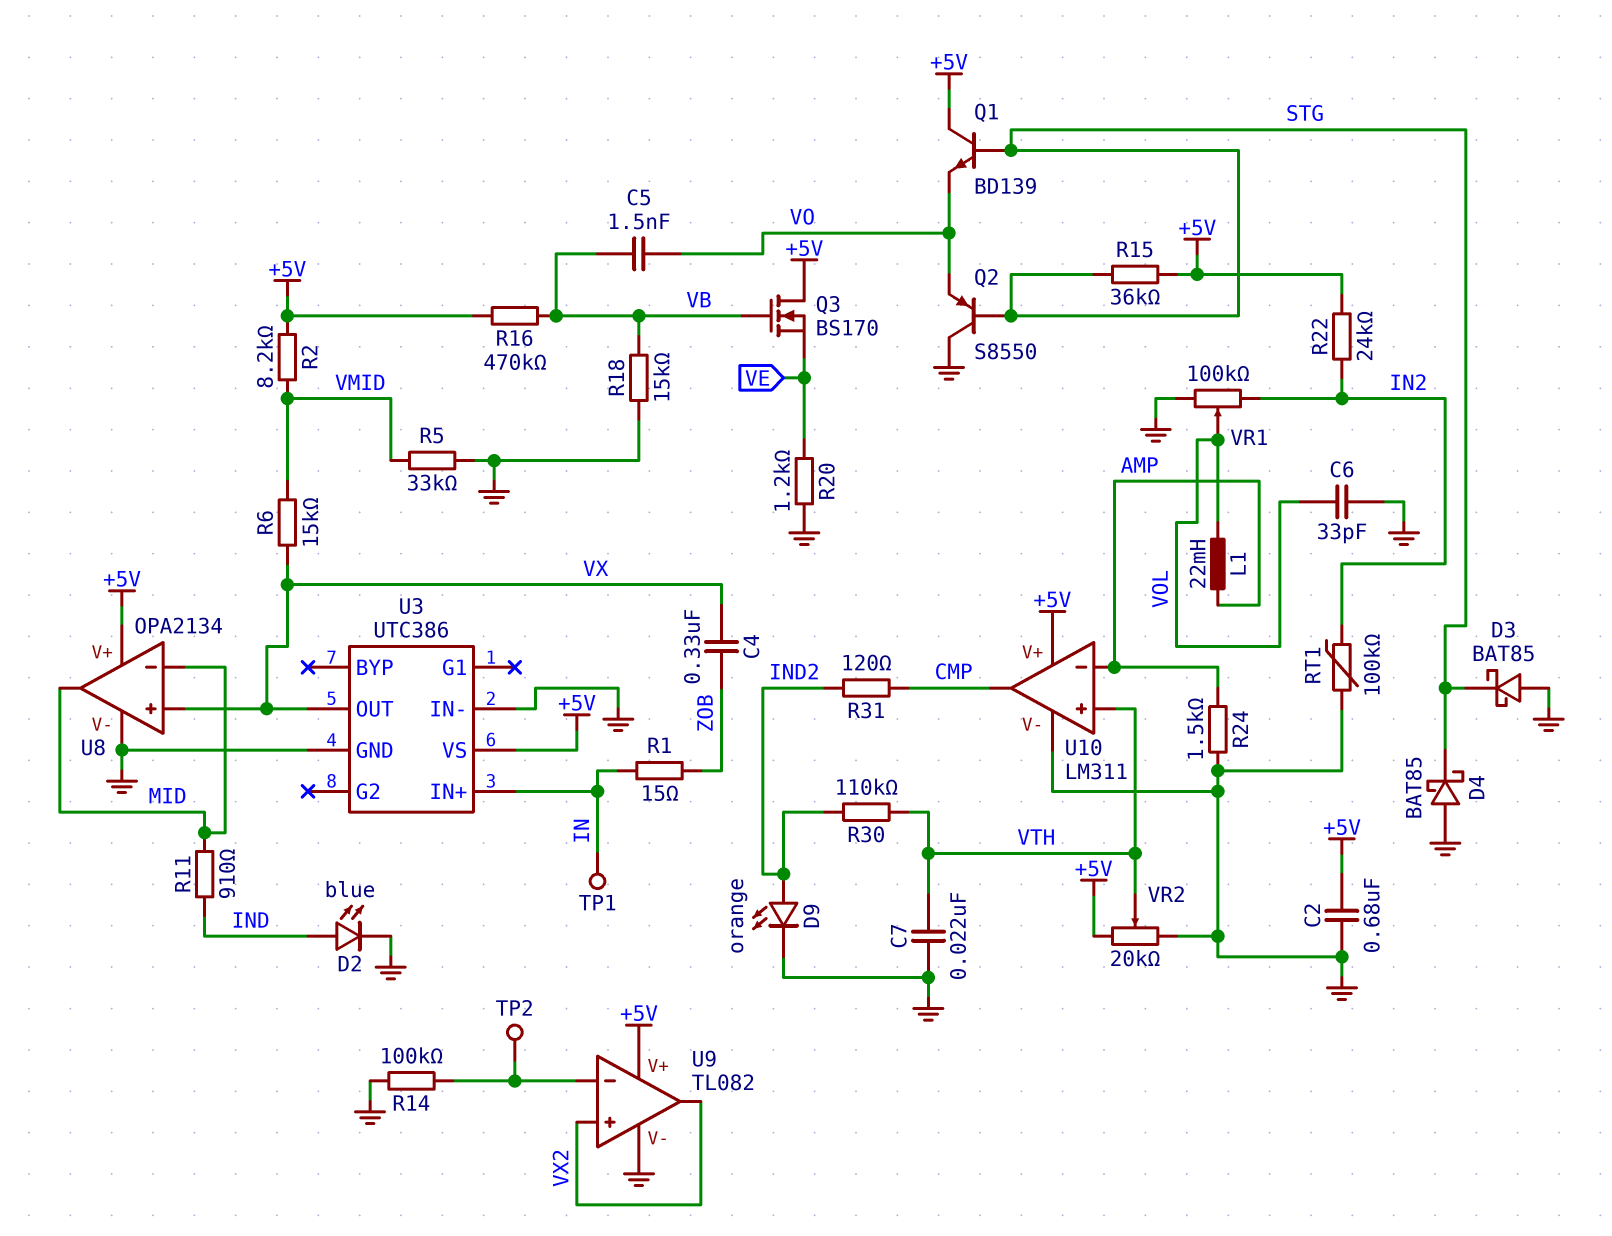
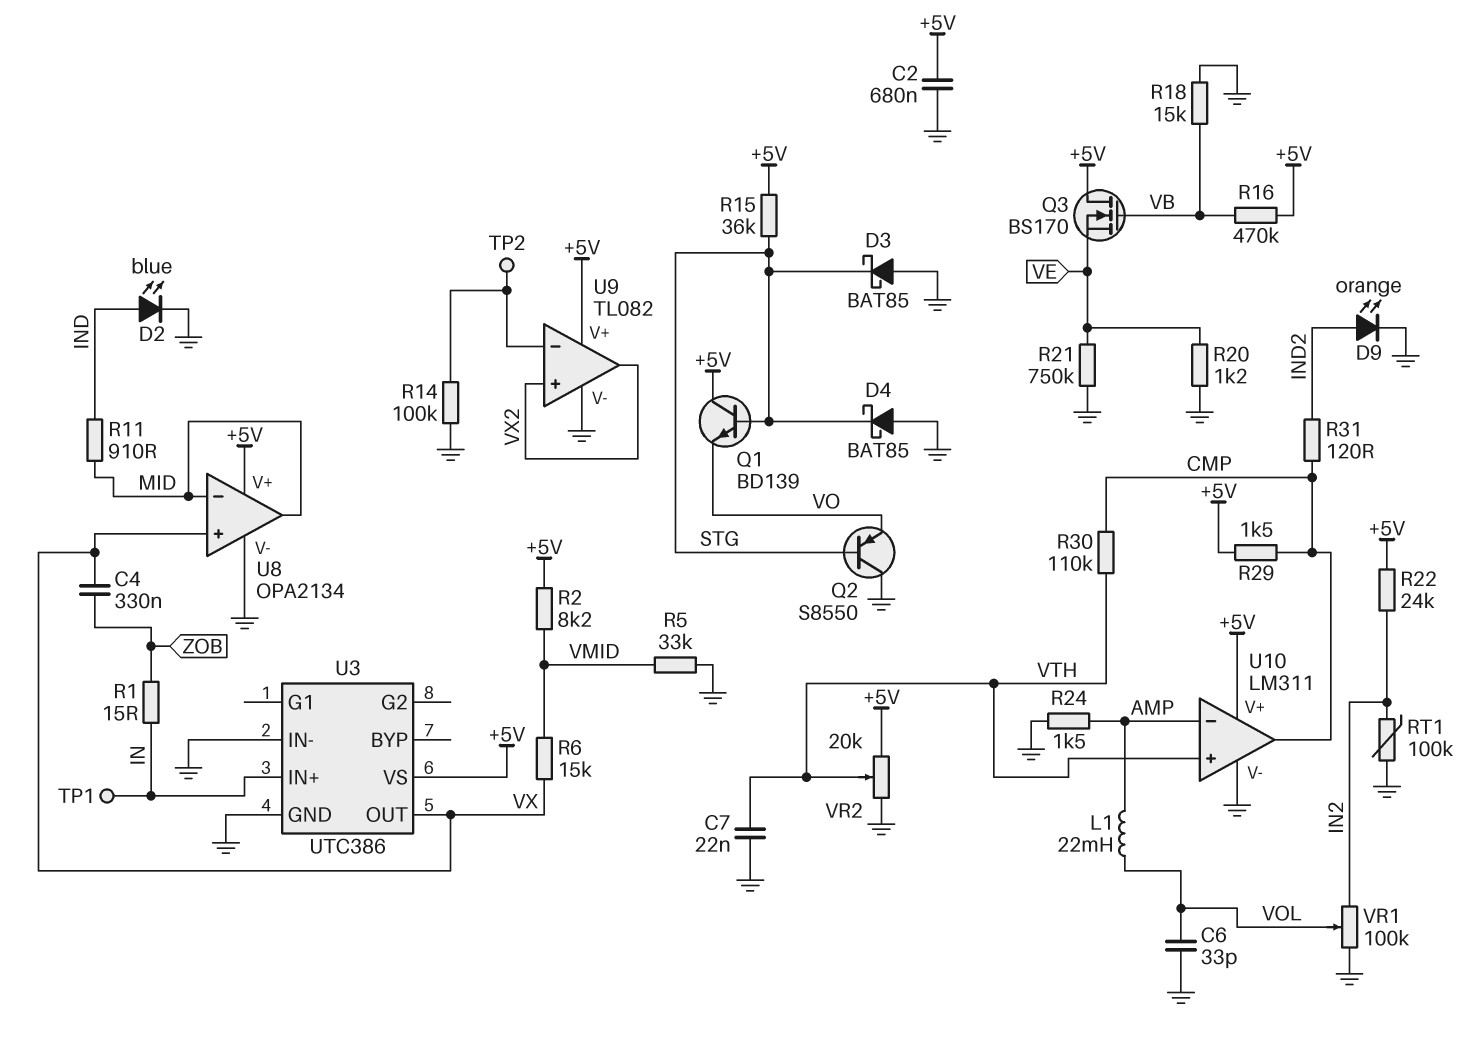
C5: 1.5nF (VB, VO) -> none
R21: none -> 750k (GND, VE)
R29: none -> 1.5k (+5V, CMP)
R30: 110k (IND2, VTH) -> 110k (CMP, VTH)

